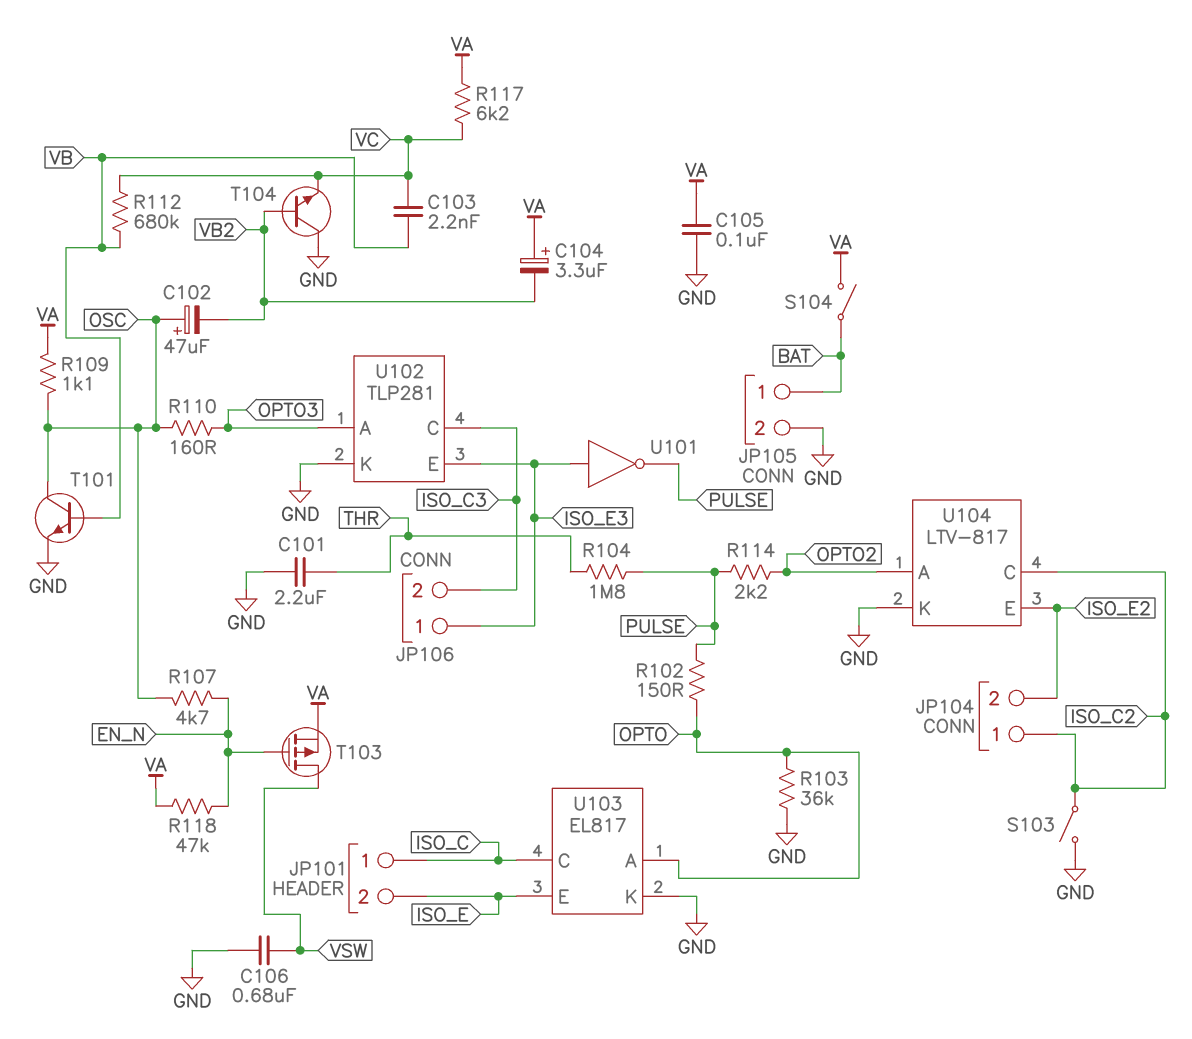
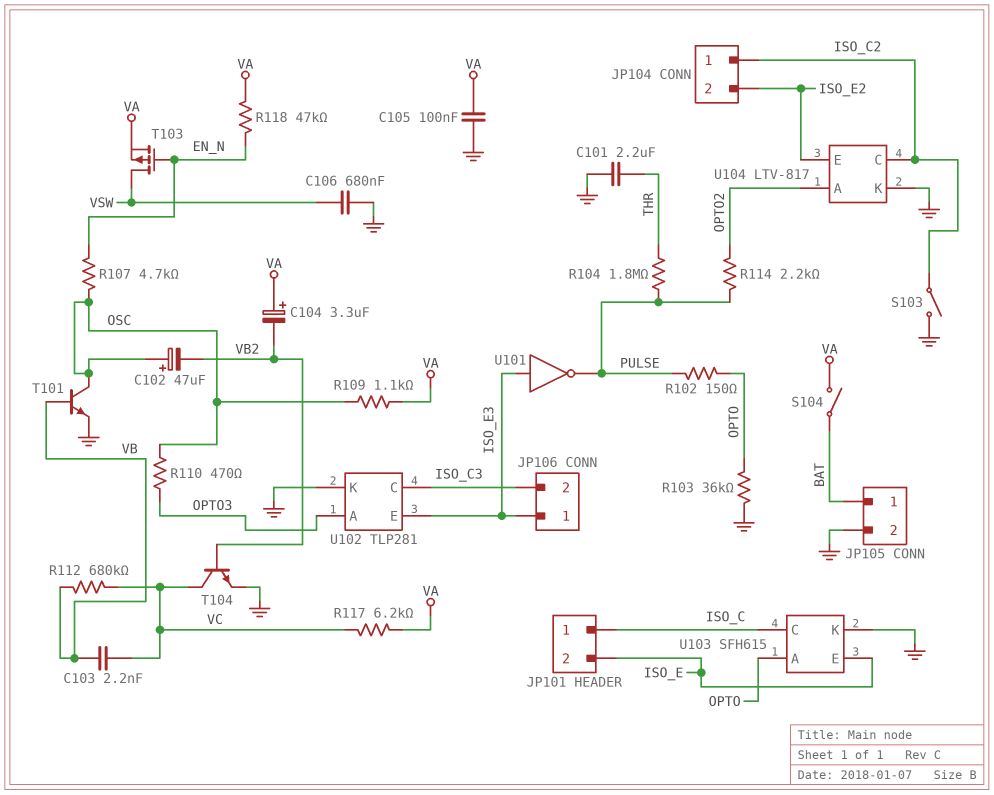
R110: 160 (OPTO3, OSC) -> 470 (OPTO3, OSC)
T104: NPN (B VB2, C GND, E VC) -> NPN (B VB2, C VC, E GND)
U103: EL817 -> SFH615

